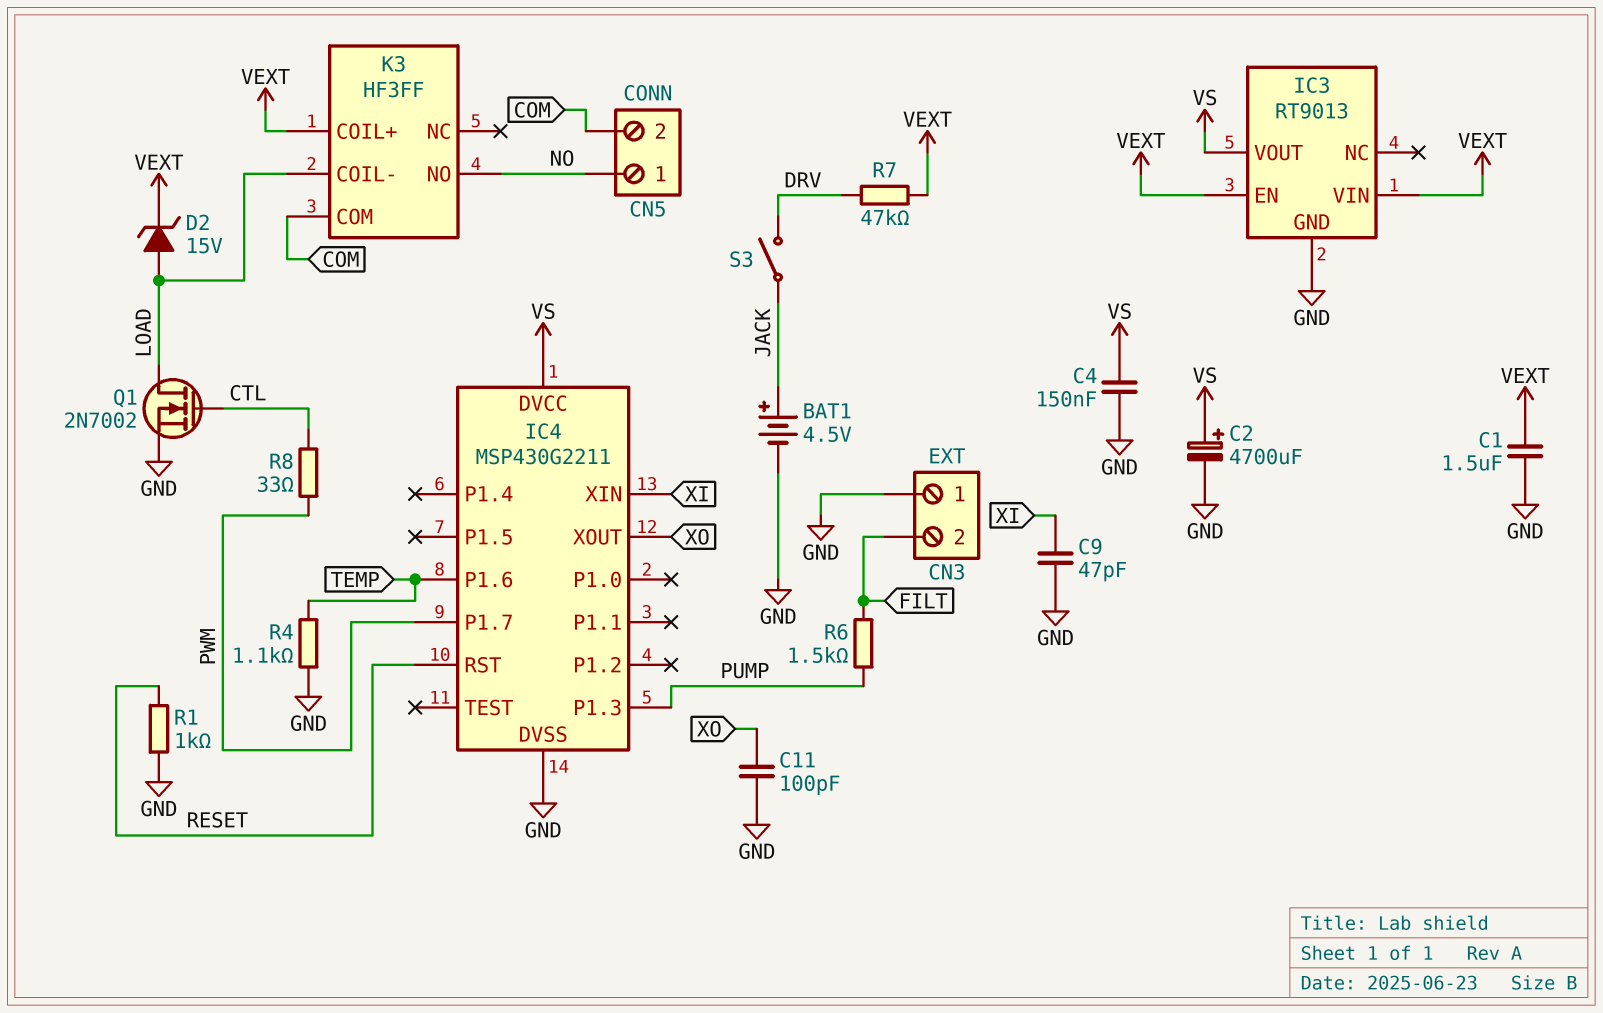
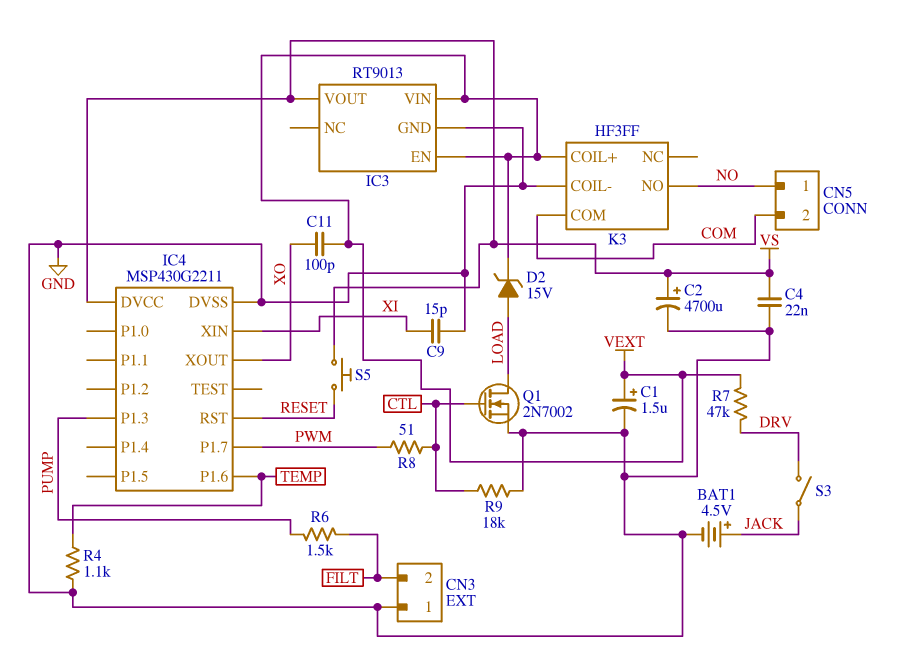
C1: 1.5uF (GND, VEXT) -> 1.5uF (plus VEXT, minus GND)
C4: 150nF (GND, VS) -> 22nF (GND, VS)
C9: 47pF (GND, XI) -> 15pF (GND, XI)
C11: 100pF (GND, XO) -> 100pF (VEXT, XO)
K3 pin COIL-: LOAD -> GND
R1: 1k (GND, RESET) -> none
R8: 33 (CTL, PWM) -> 51 (CTL, PWM)
R9: none -> 18k (CTL, GND)
S5: none -> button (RESET, VS)

